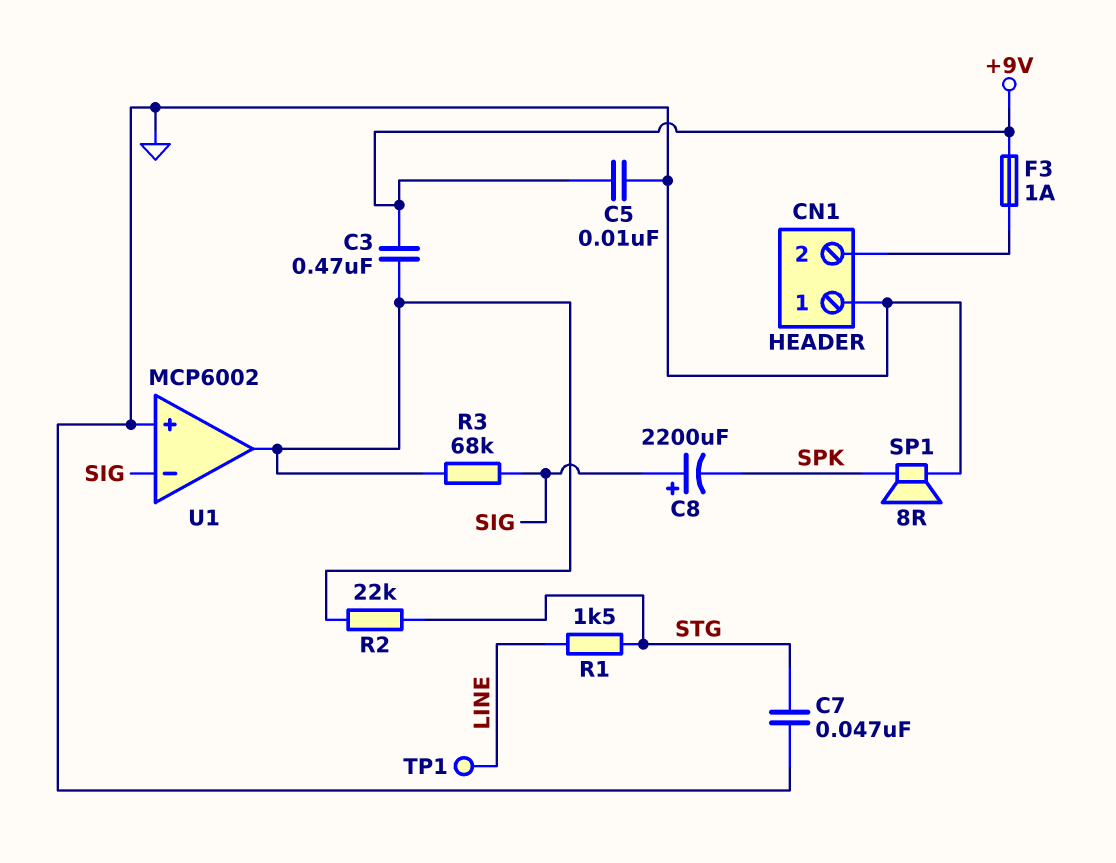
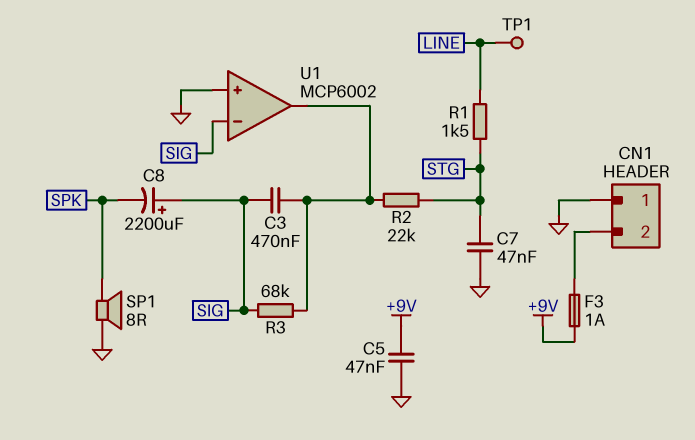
C3: 470nF (+9V, U1/out) -> 470nF (SIG, U1/out)
C5: 10nF (+9V, GND) -> 47nF (+9V, GND)

